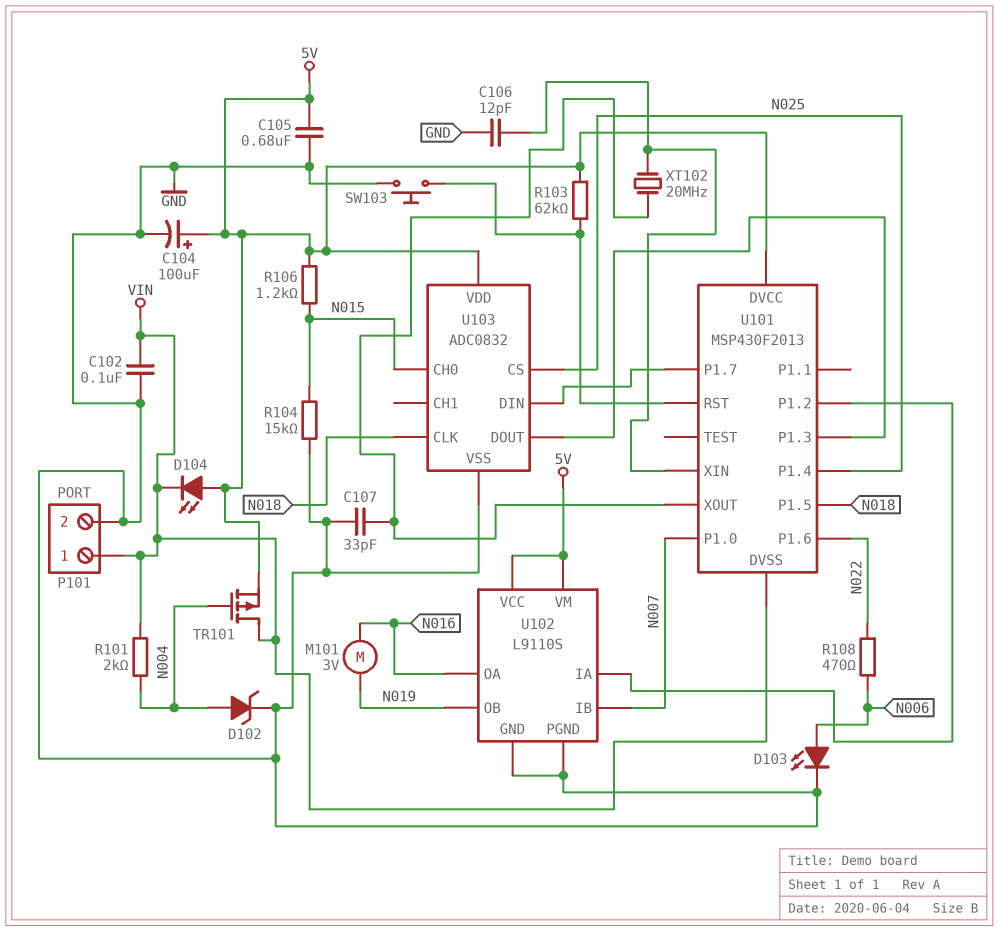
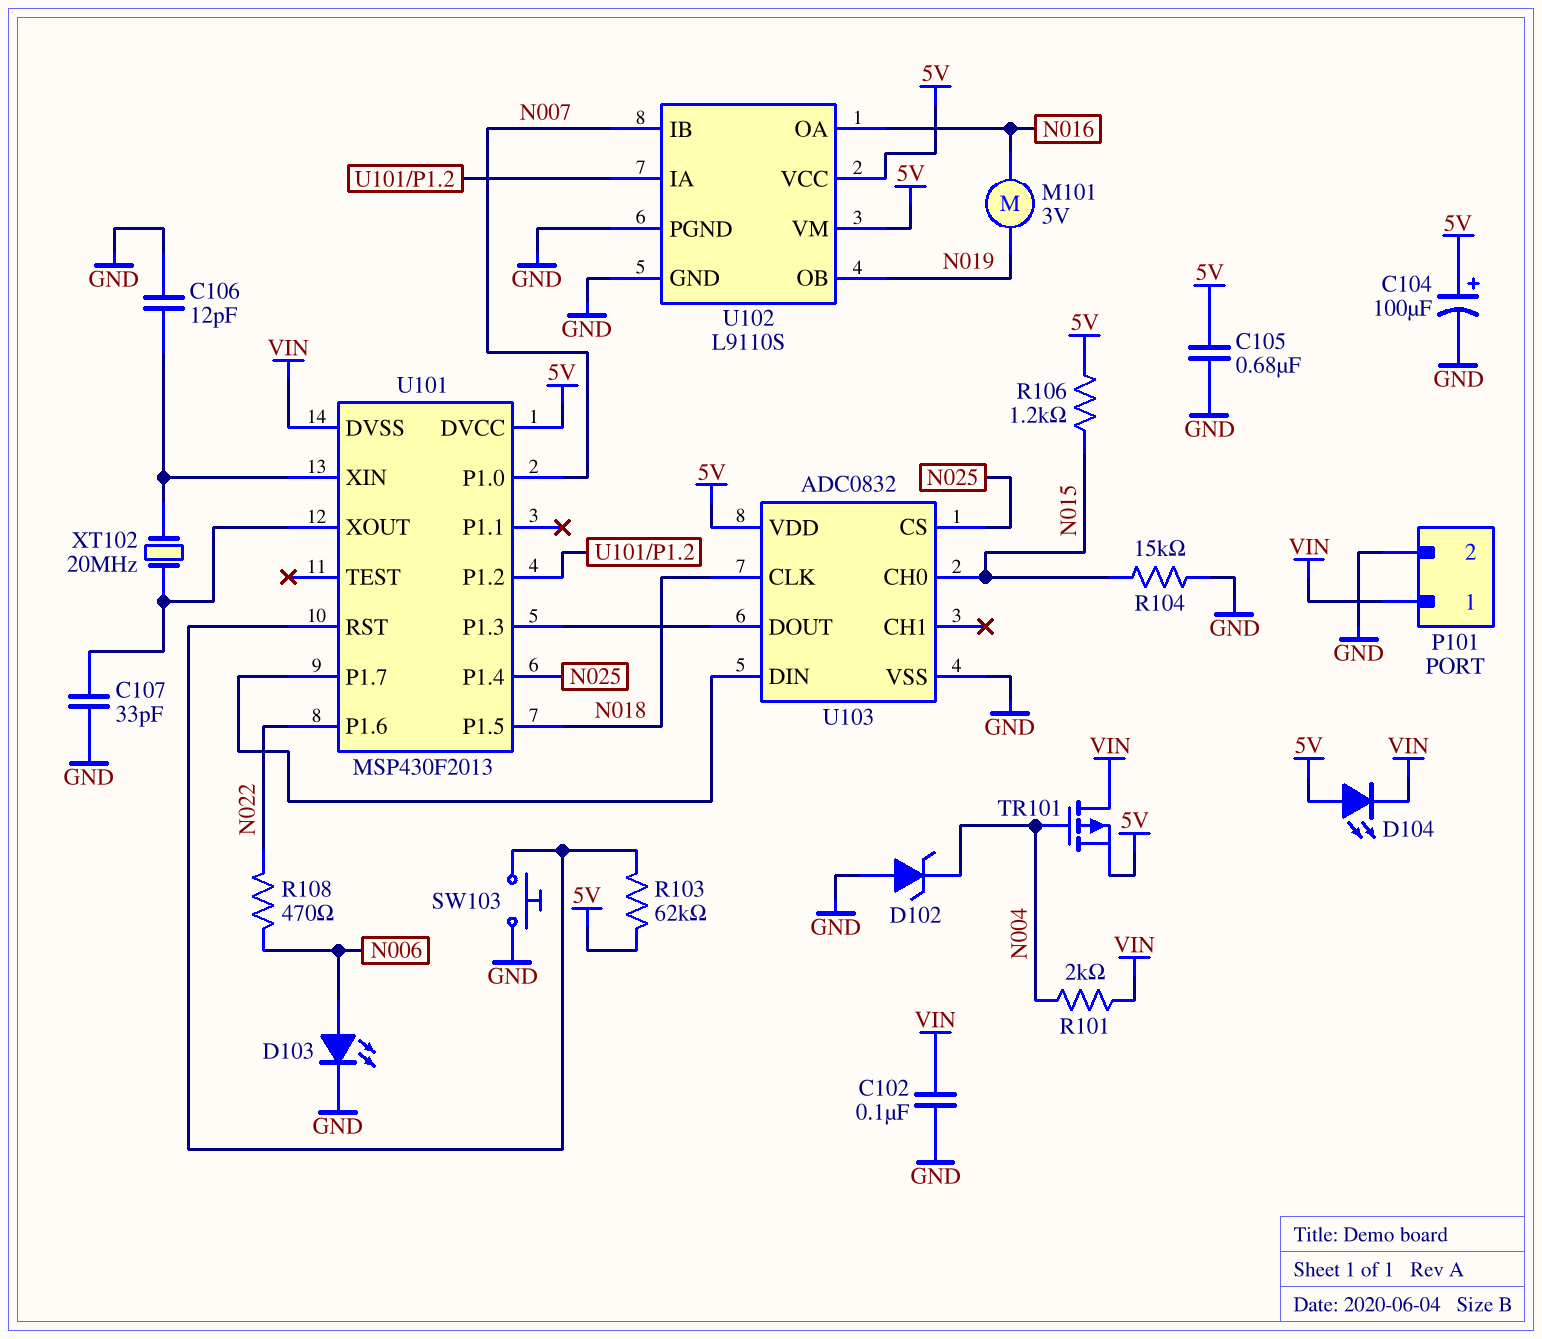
D102: zener (A N004, K GND) -> zener (A GND, K N004)

